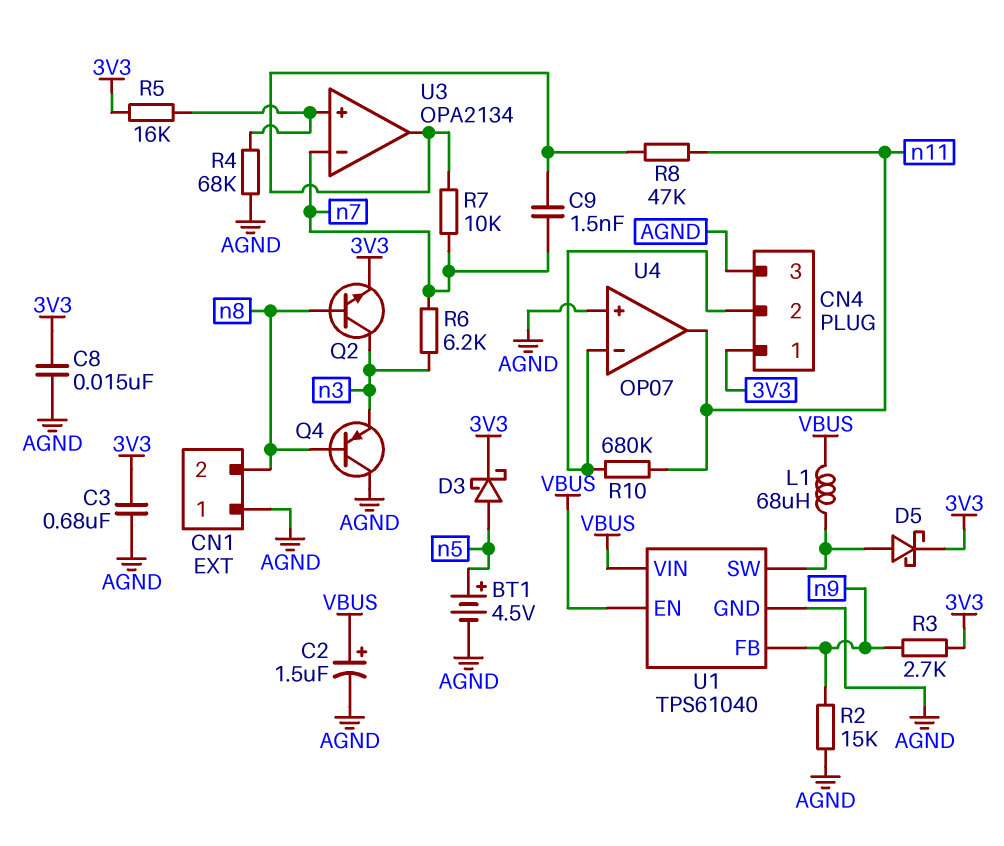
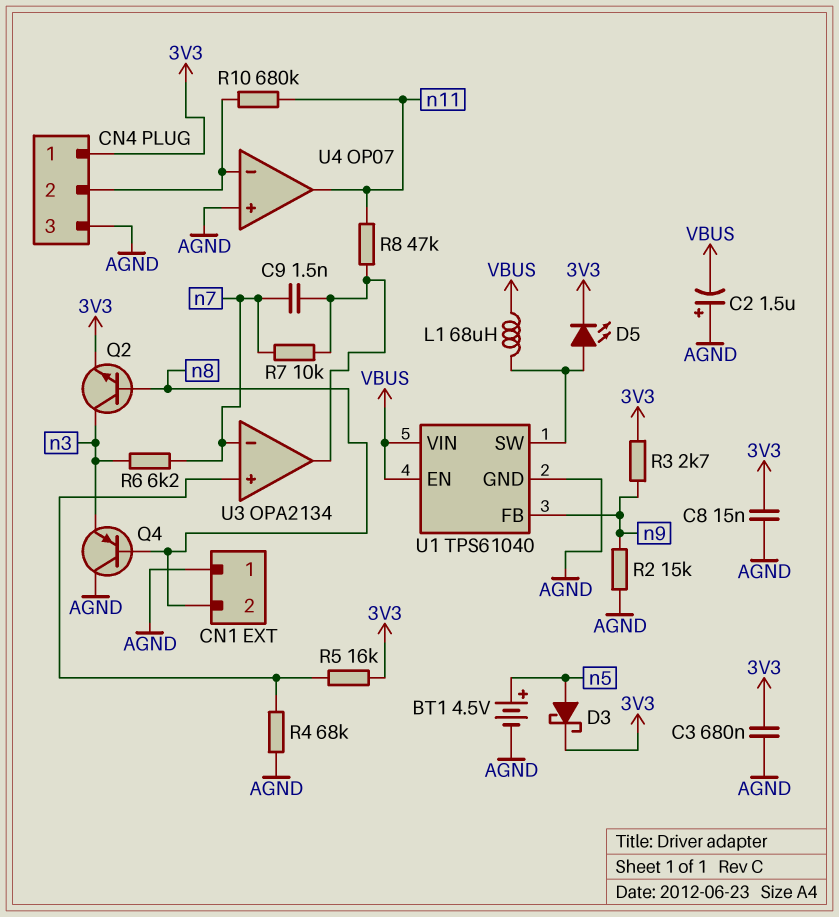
C2: 1.5uF (plus VBUS, minus AGND) -> 1.5uF (plus AGND, minus VBUS)
D5: schottky (A U1/SW, K 3V3) -> LED (A U1/SW, K 3V3)

